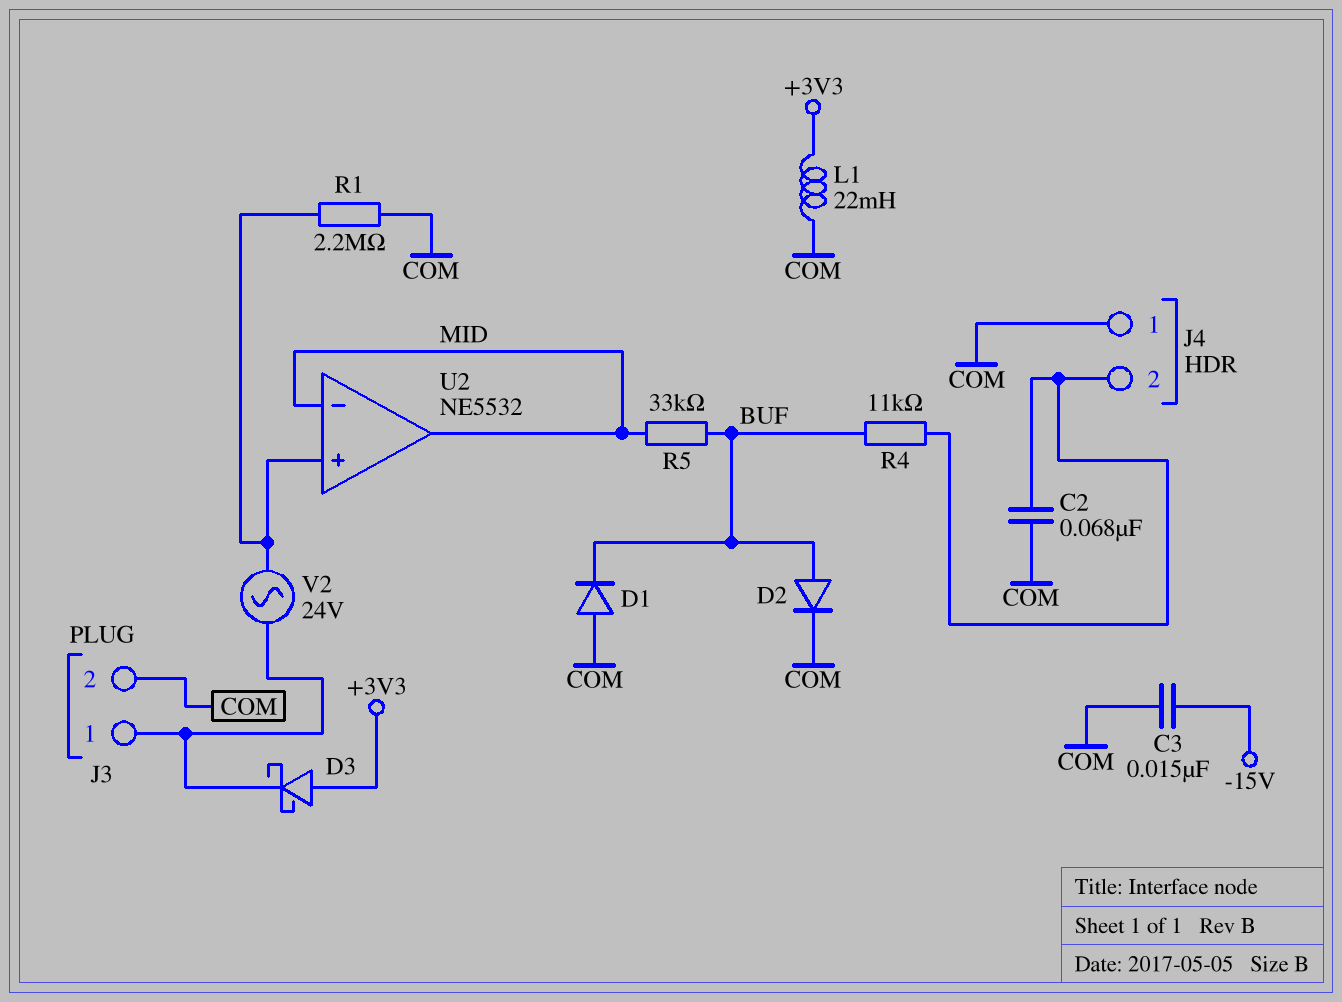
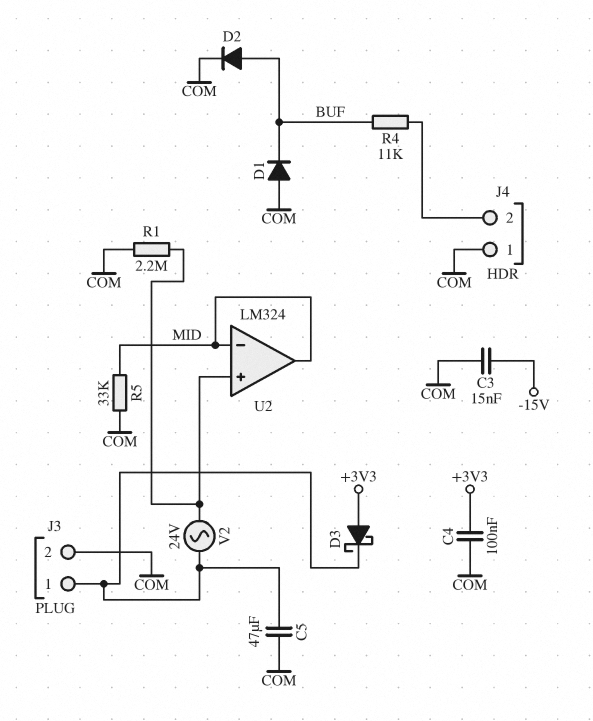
C2: 68nF (COM, J4/2) -> none
C4: none -> 100nF (+3V3, COM)
C5: none -> 47uF (COM, J3/1)
L1: 22mH (+3V3, COM) -> none
R5: 33k (BUF, MID) -> 33k (COM, MID)
U2: NE5532 -> LM324

